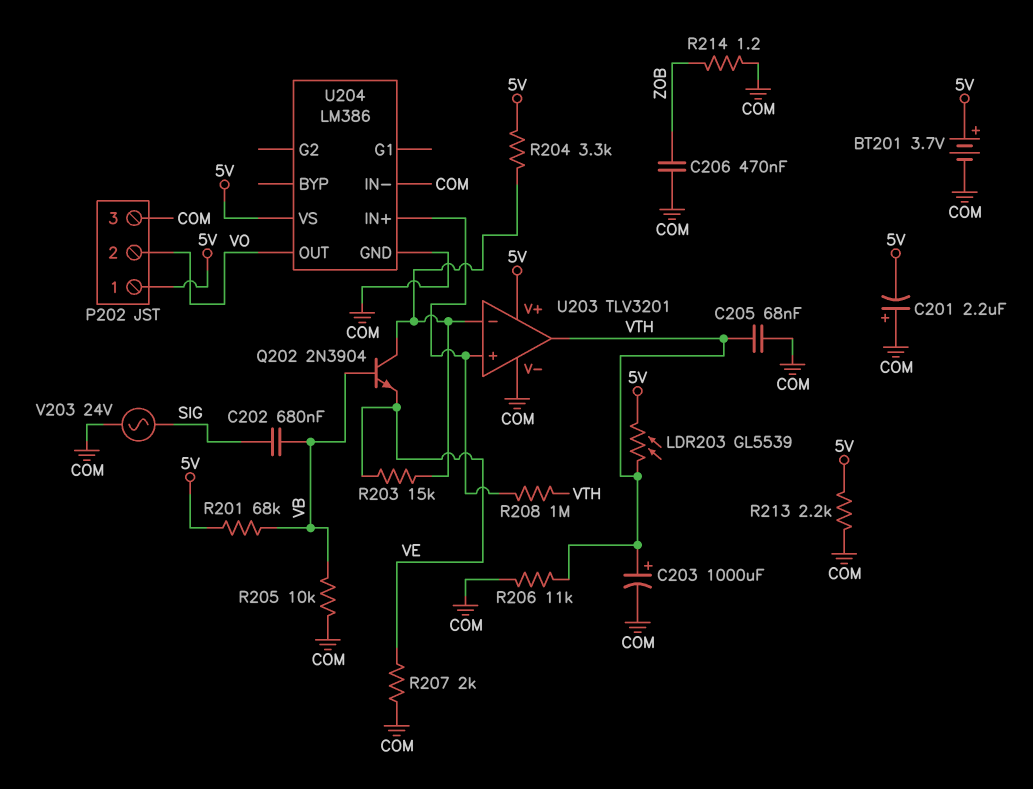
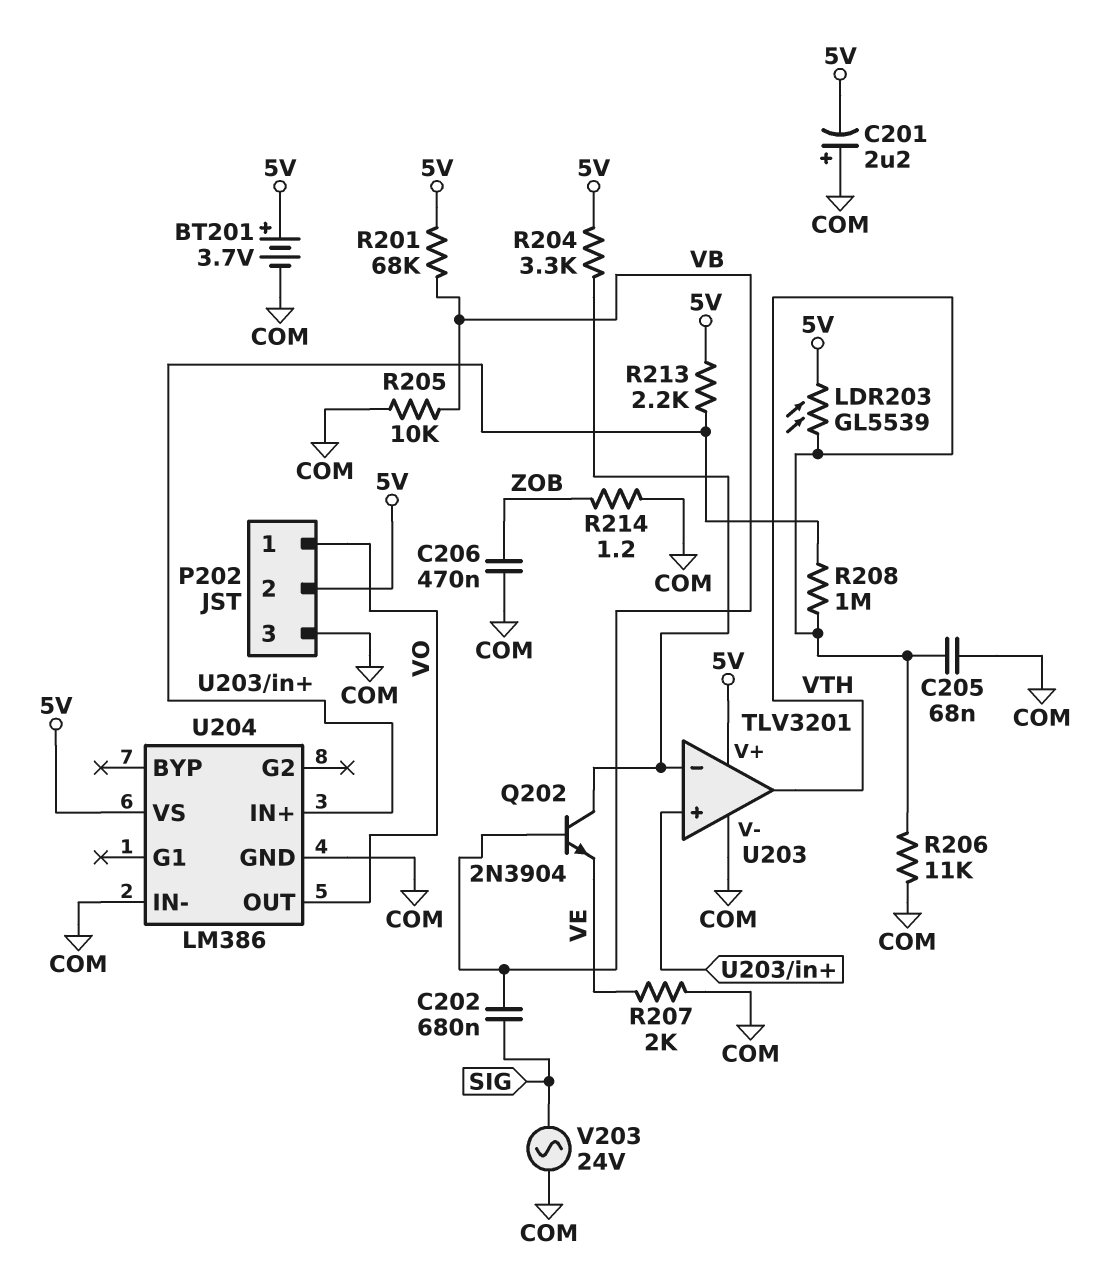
C203: 1000uF (plus VTH, minus COM) -> none
P202 pin 1: 5V -> VO
P202 pin 2: VO -> 5V
R203: 15k (U203/in-, VE) -> none
R213: 2.2k (5V, COM) -> 2.2k (5V, U203/in+)

